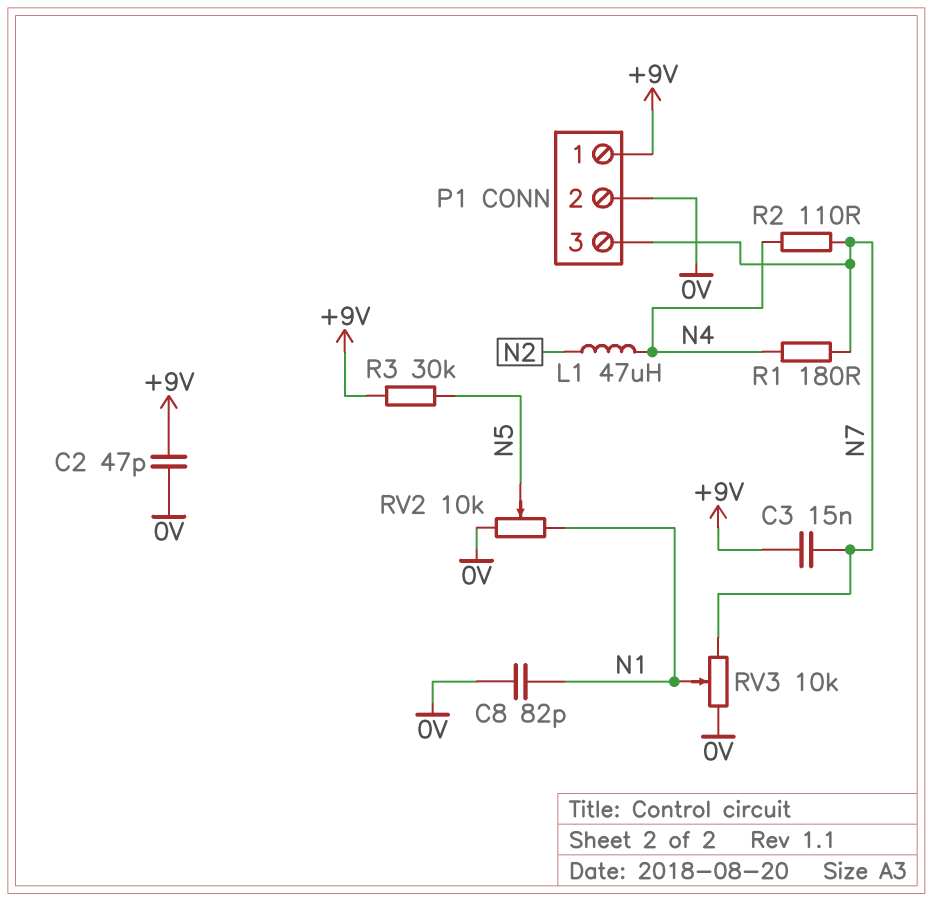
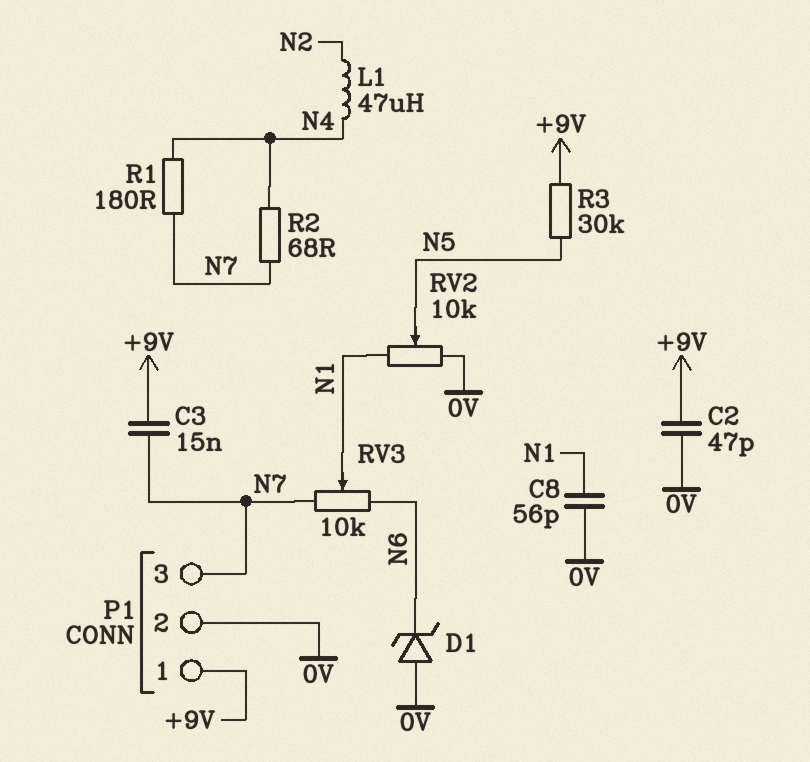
C8: 82pF (0V, N1) -> 56pF (0V, N1)
D1: none -> zener (A 0V, K N6)
R2: 110 (N4, N7) -> 68 (N4, N7)
RV3: 10k (0V, N7, wiper N1) -> 10k (N6, N7, wiper N1)

